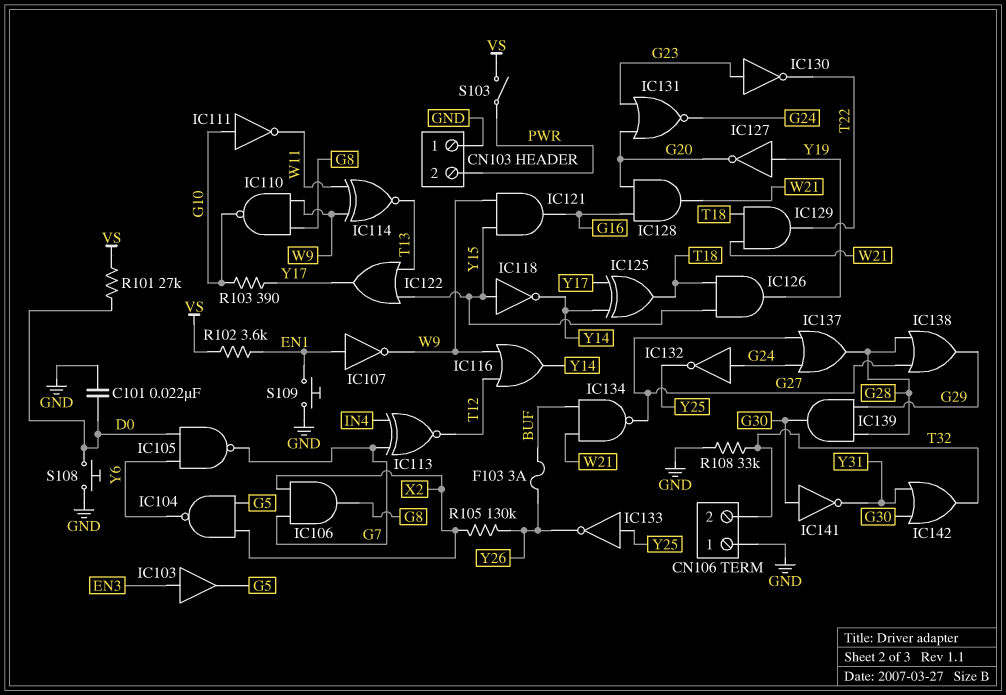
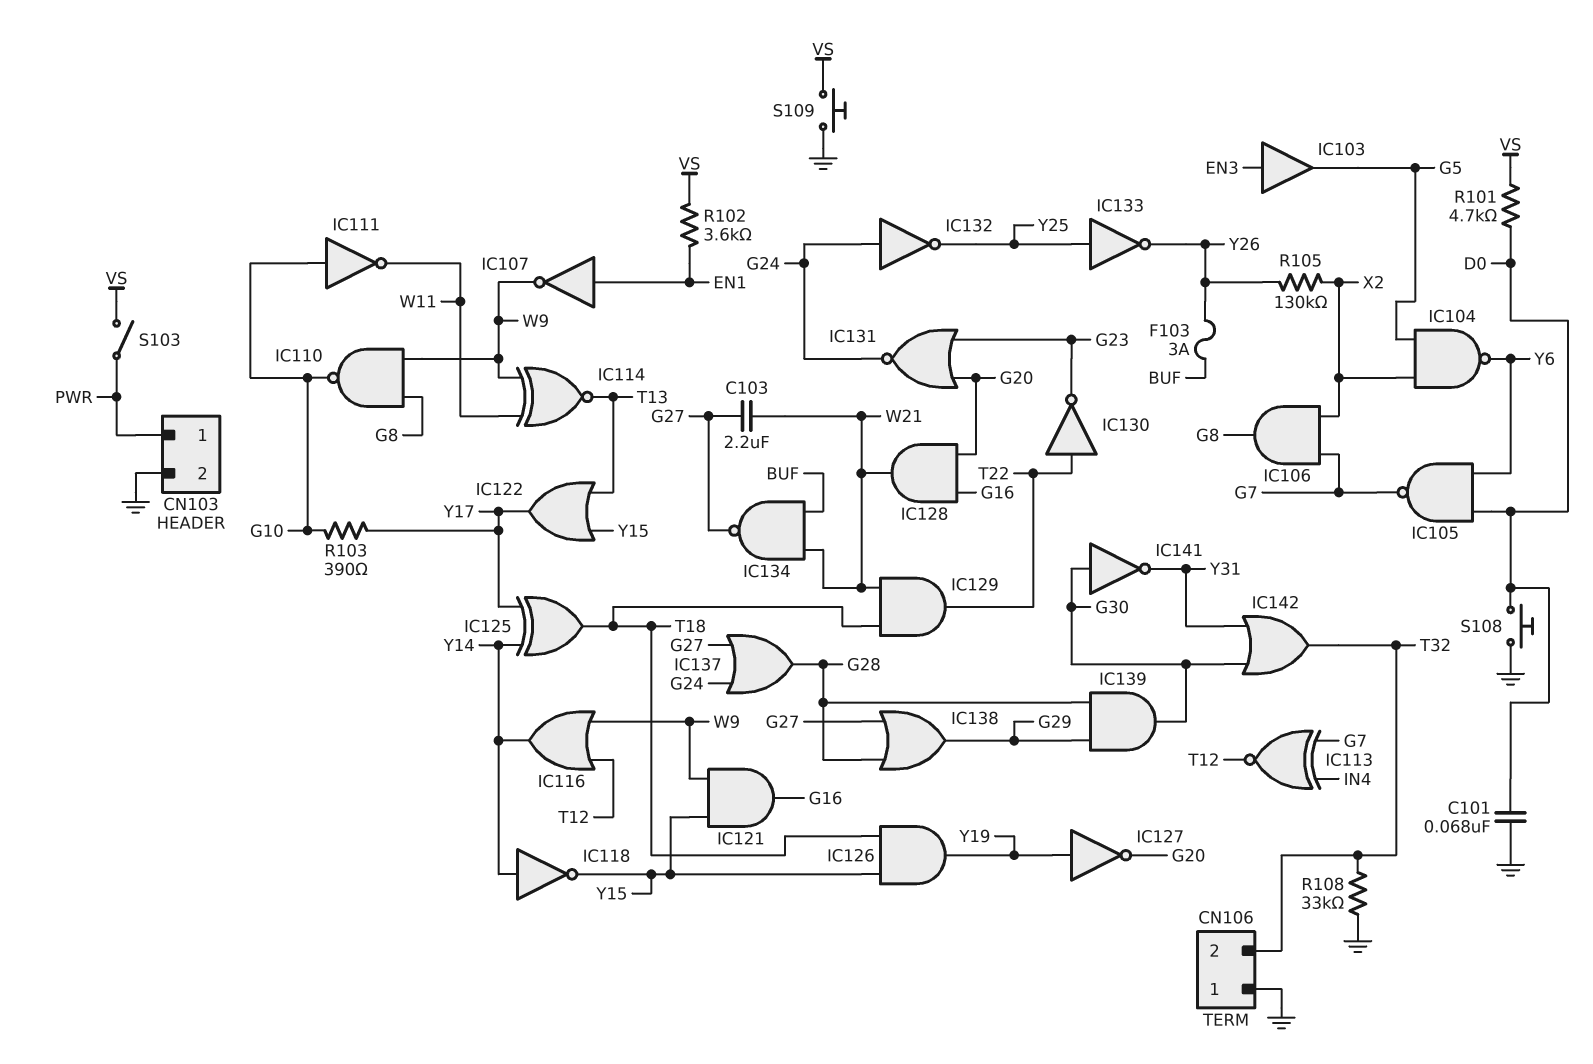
C101: 22nF (D0, GND) -> 68nF (D0, GND)
C103: none -> 2.2uF (G27, W21)
CN103 pin 1: GND -> PWR
CN103 pin 2: PWR -> GND
IC118: NOT (in Y15, out Y14) -> NOT (in Y14, out Y15)
IC130: NOT (in G23, out T22) -> NOT (in T22, out G23)
R101: 27k (D0, VS) -> 4.7k (D0, VS)
S109: button (EN1, GND) -> button (GND, VS)

